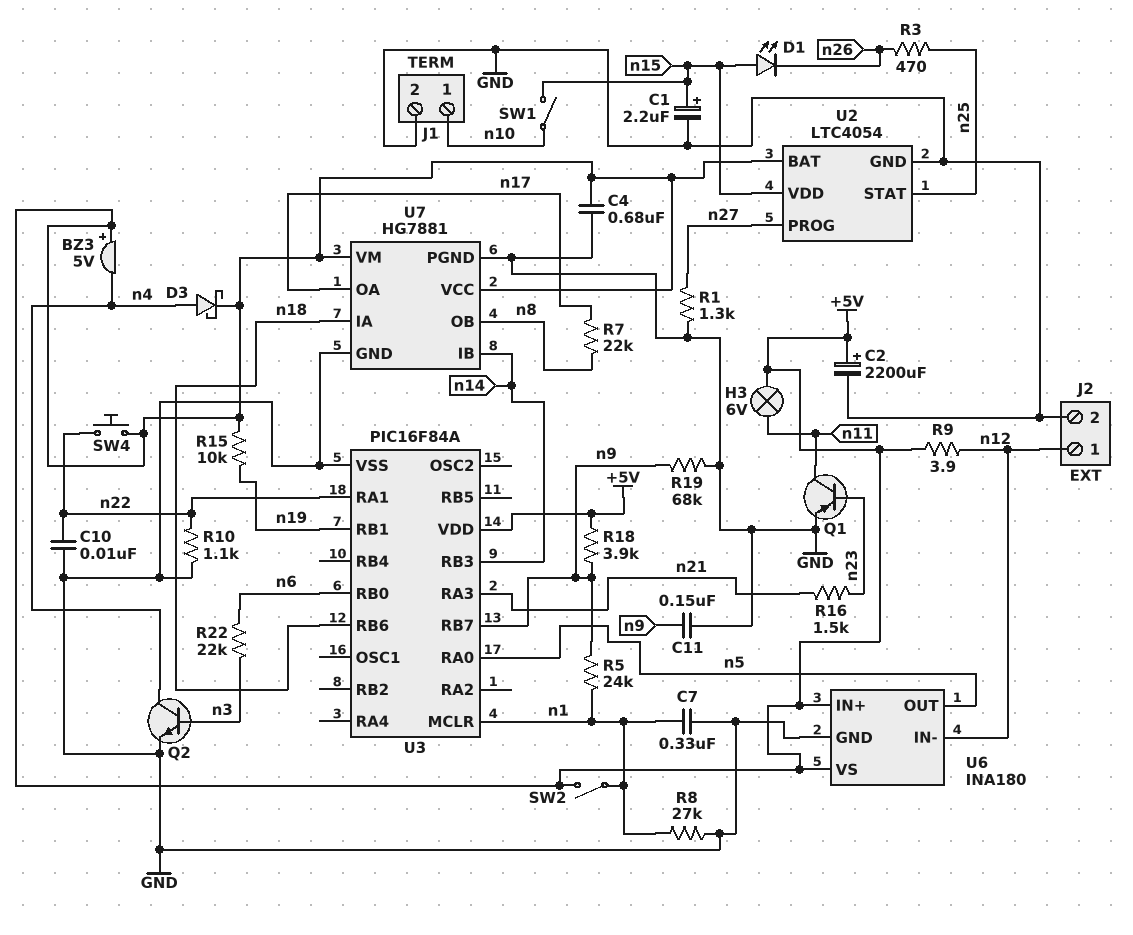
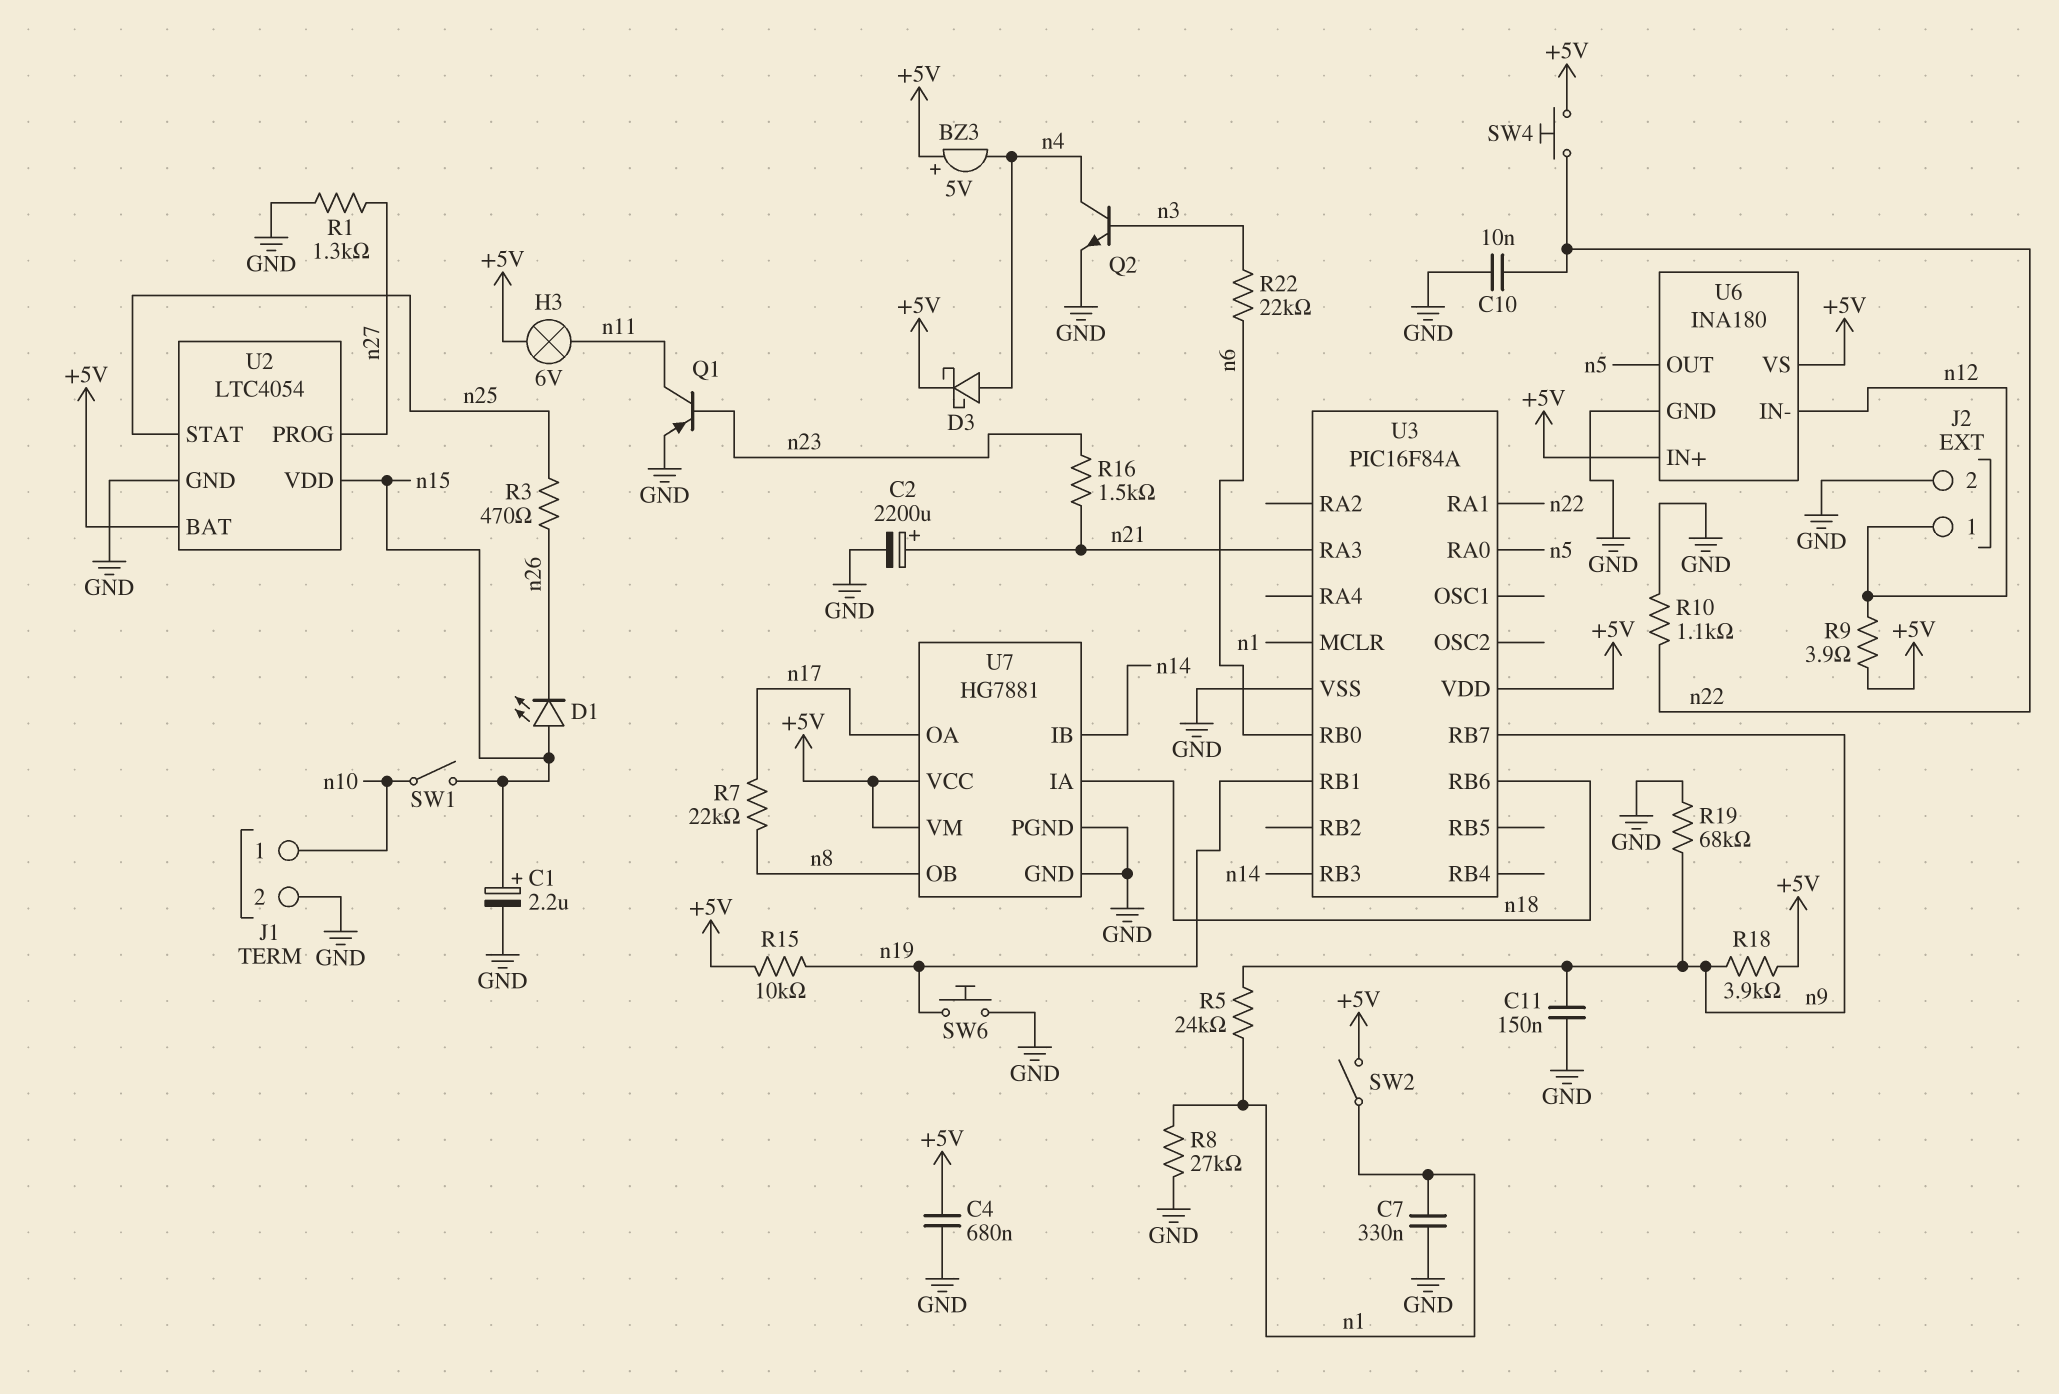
C2: 2200uF (plus +5V, minus GND) -> 2200uF (plus n21, minus GND)
SW6: none -> button (GND, n19)

